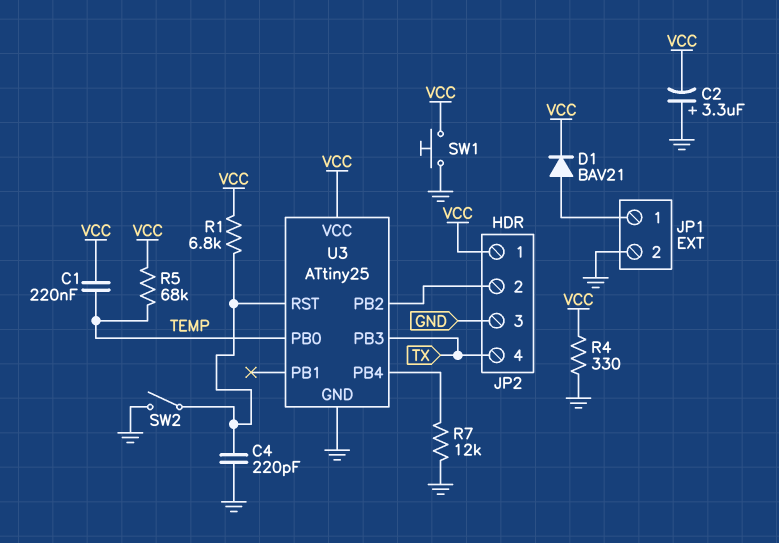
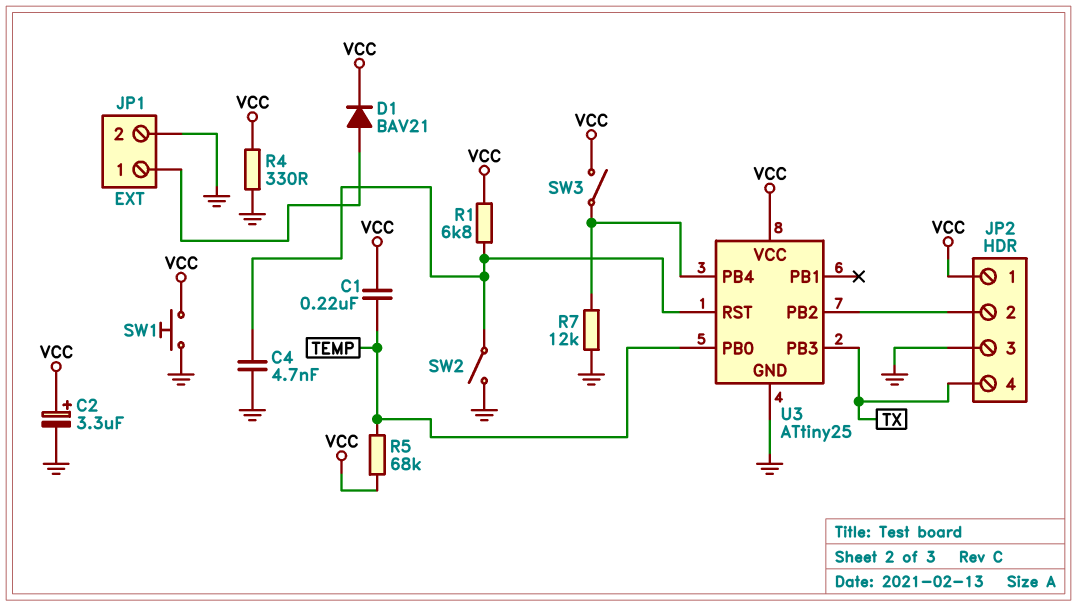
C2: 3.3uF (plus GND, minus VCC) -> 3.3uF (plus VCC, minus GND)
C4: 220pF (GND, U3/RST) -> 4.7nF (GND, U3/RST)
SW3: none -> switch (U3/PB4, VCC)

